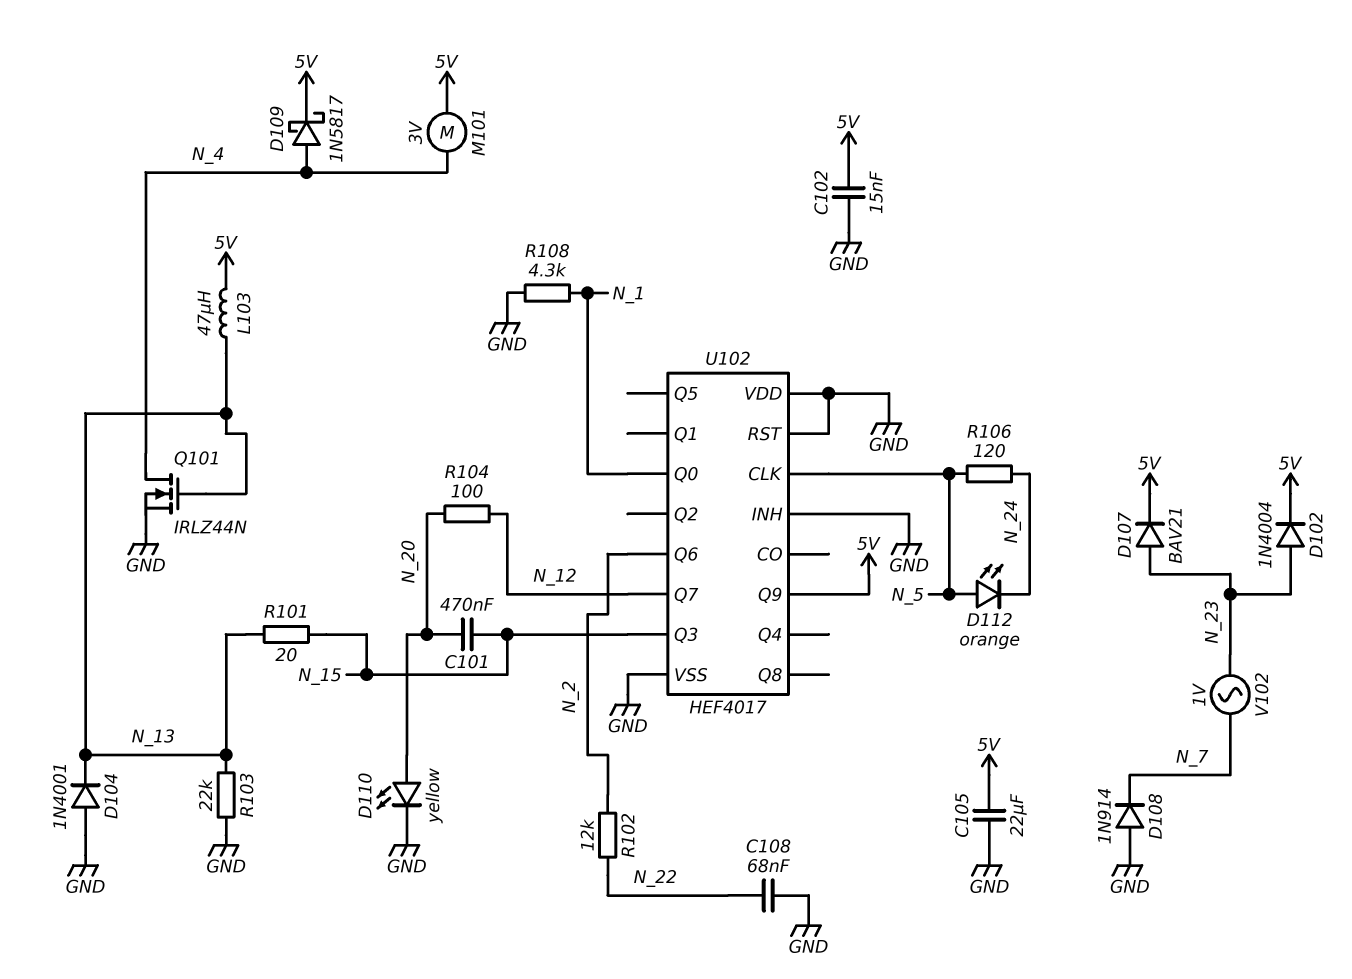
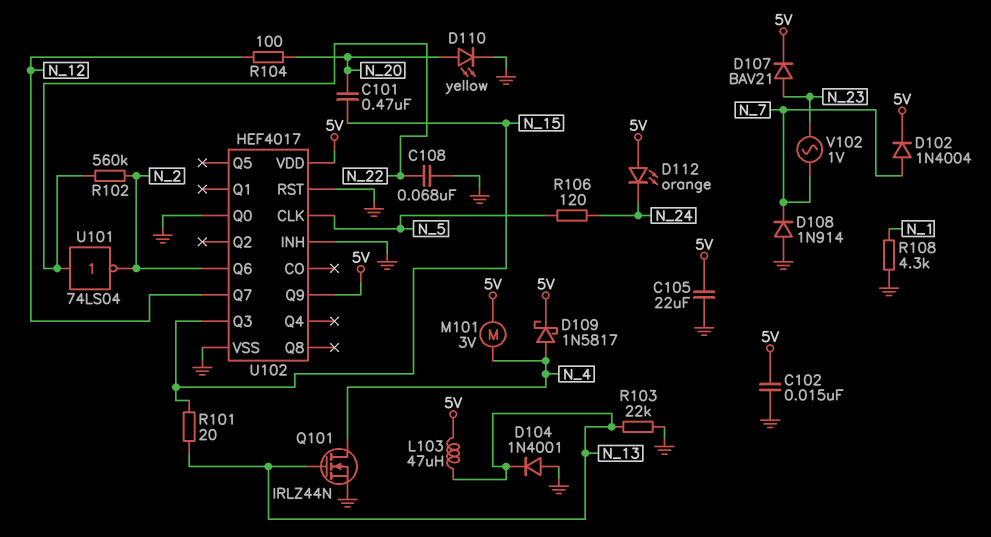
D102: diode 1N4004 (A N_23, K 5V) -> diode 1N4004 (A N_7, K 5V)
D112: LED orange (A N_5, K N_24) -> LED orange (A 5V, K N_24)
R102: 12k (N_2, N_22) -> 560k (N_2, N_22)
U101: none -> NOT 74LS04 (in N_22, out N_2)
U102 pin Q0: N_1 -> GND
U102 pin VDD: GND -> 5V

